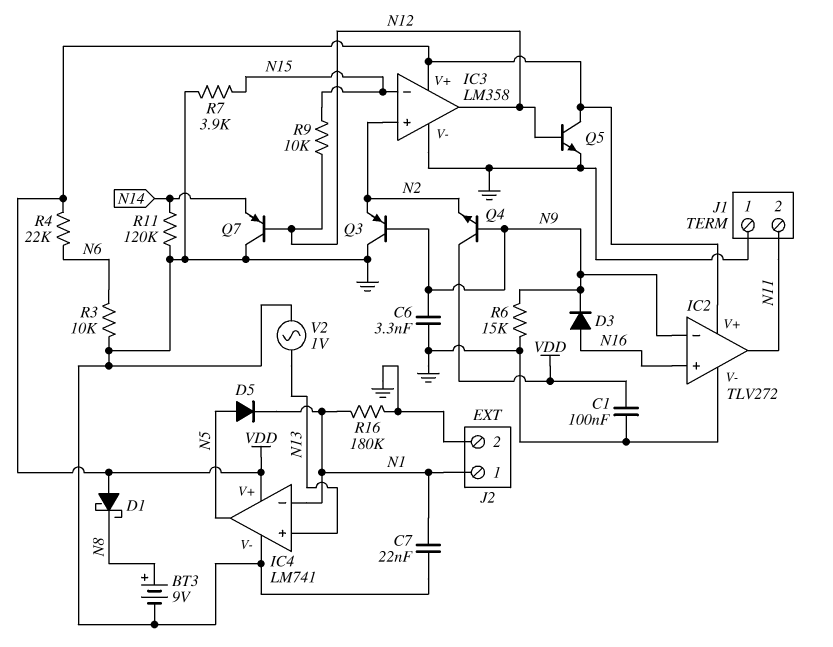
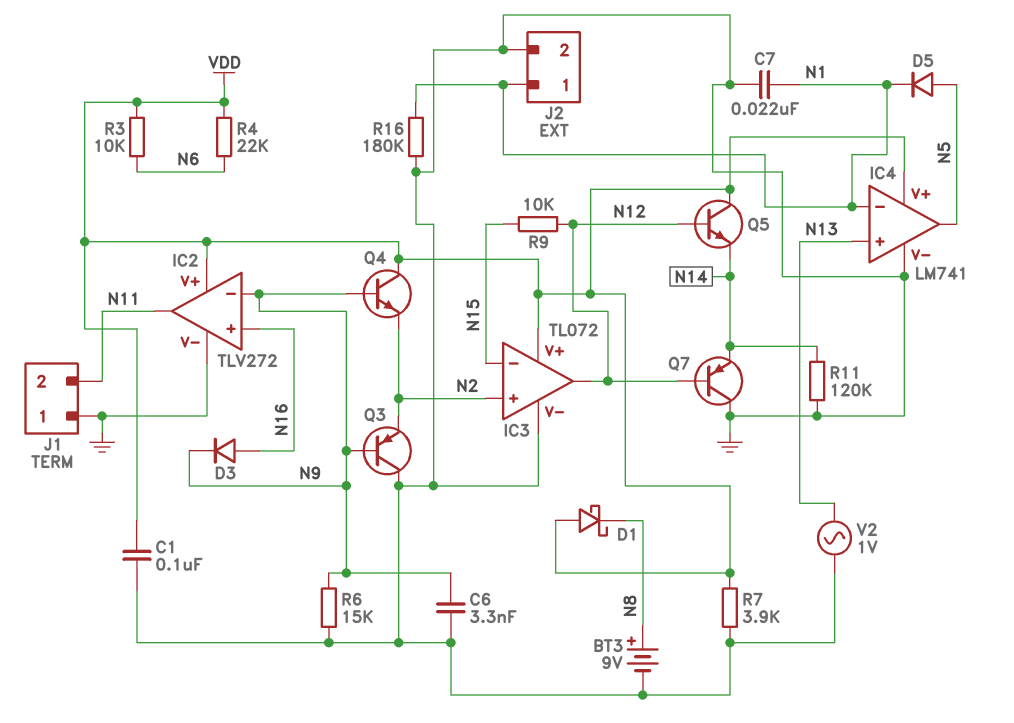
IC3: LM358 -> TL072
Q5: NPN (B N12, C VDD, E GND) -> NPN (B N12, C VDD, E N14)
R3: 10k (GND, N6) -> 10k (N6, VDD)
R7: 3.9k (GND, N15) -> 3.9k (GND, VDD)

